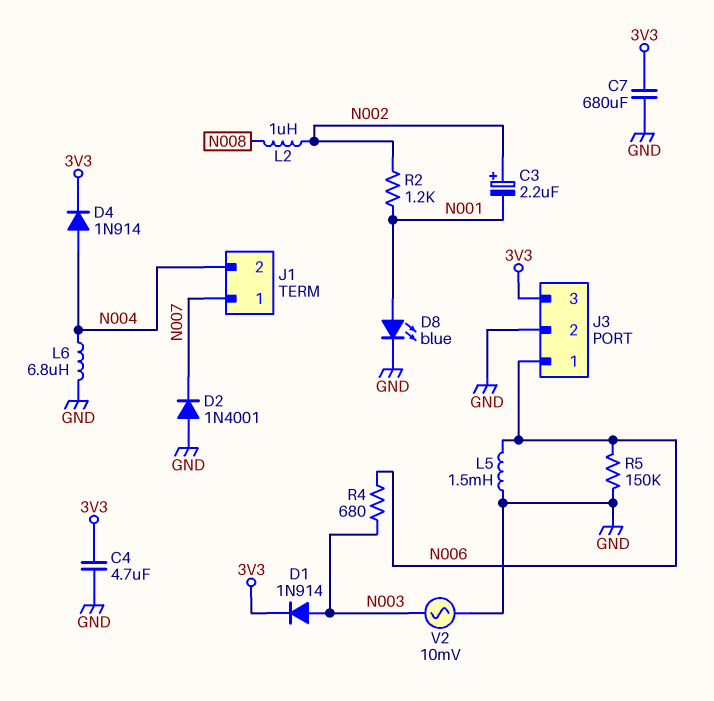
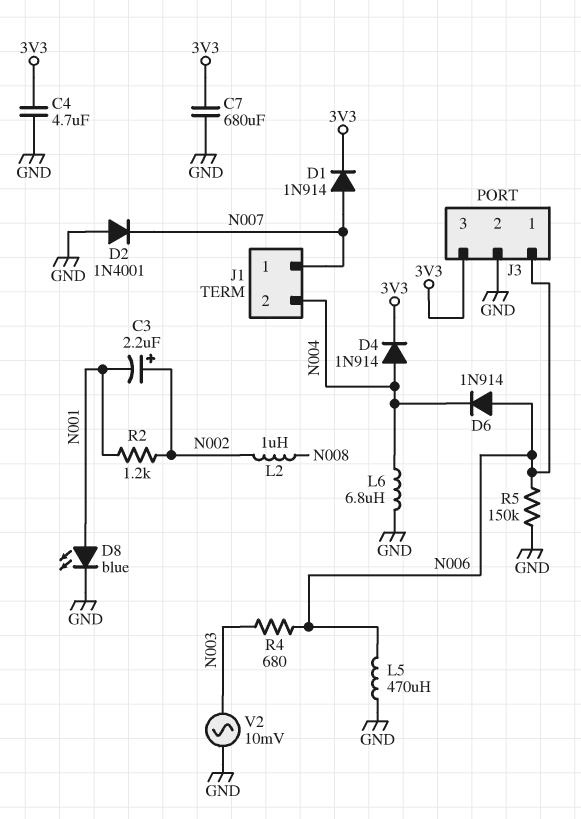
D1: diode 1N914 (A N003, K 3V3) -> diode 1N914 (A N007, K 3V3)
D6: none -> diode 1N914 (A N006, K N004)
L5: 1.5mH (GND, N006) -> 470uH (GND, N006)

